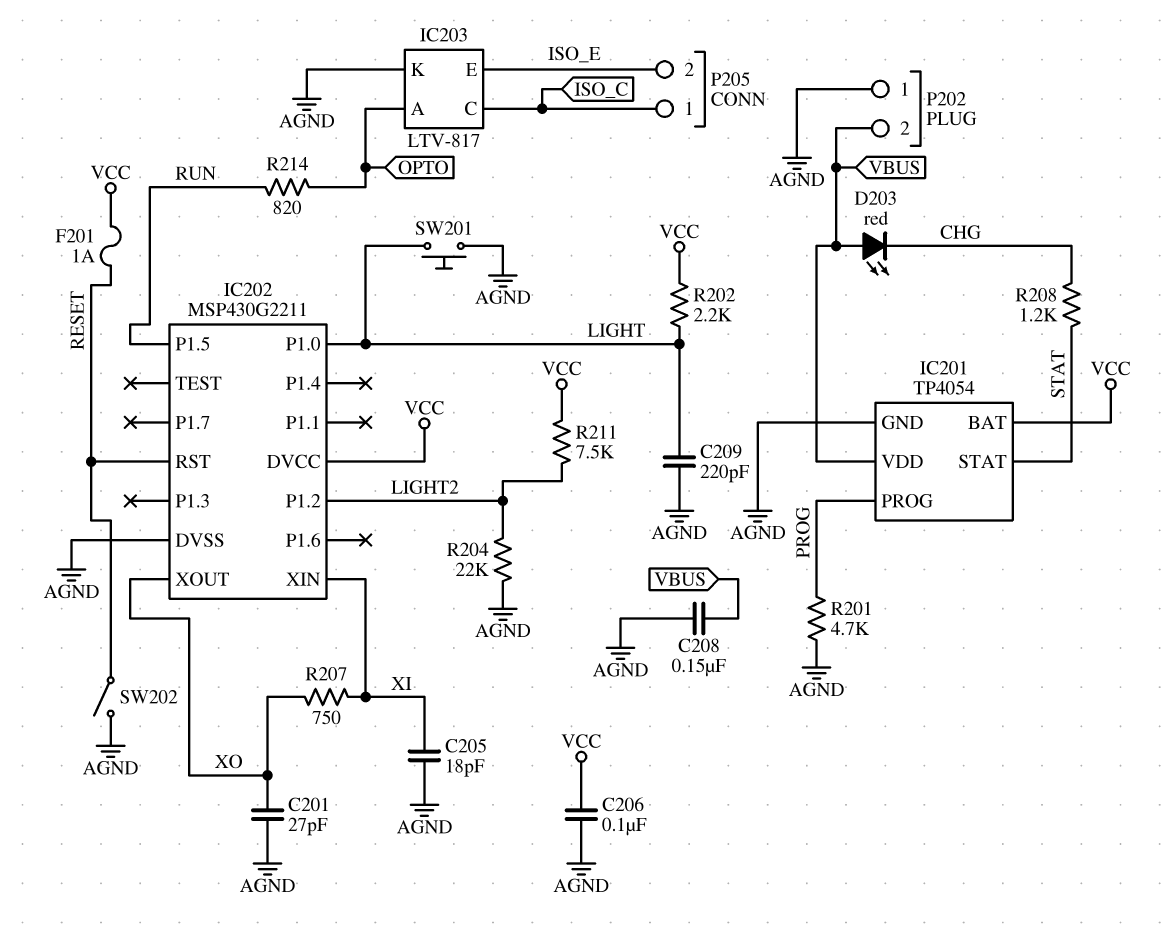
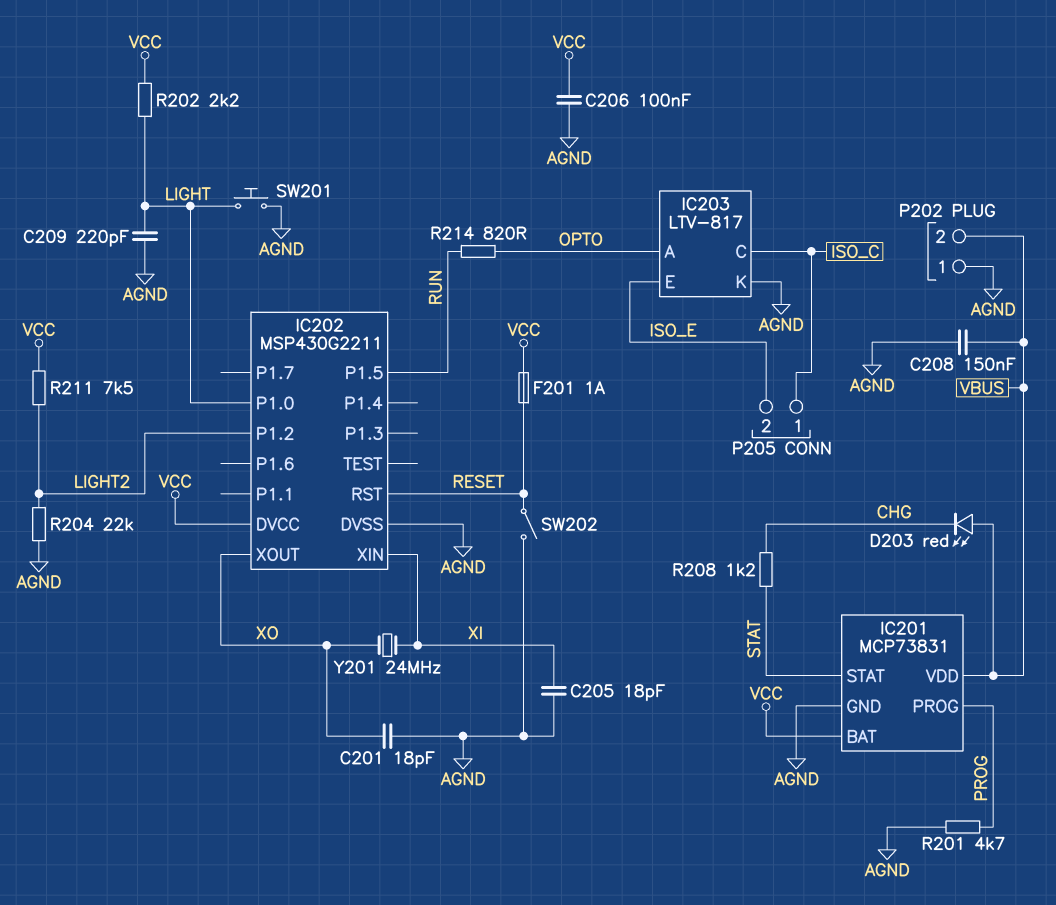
C201: 27pF (AGND, XO) -> 18pF (AGND, XO)
IC201: TP4054 -> MCP73831
R207: 750 (XI, XO) -> none
Y201: none -> 24MHz (XI, XO)

